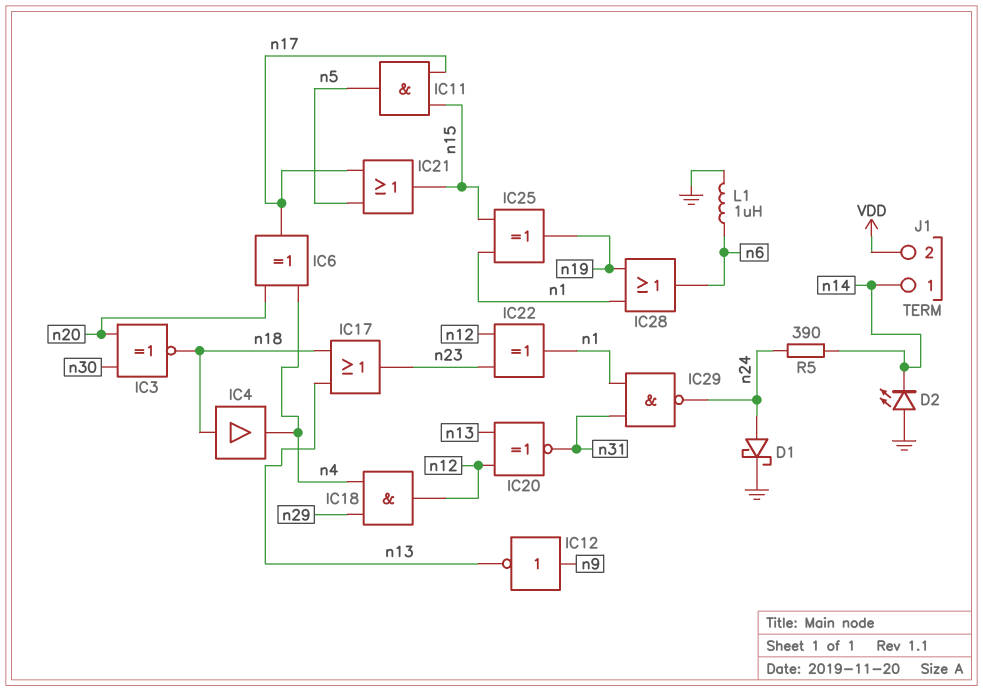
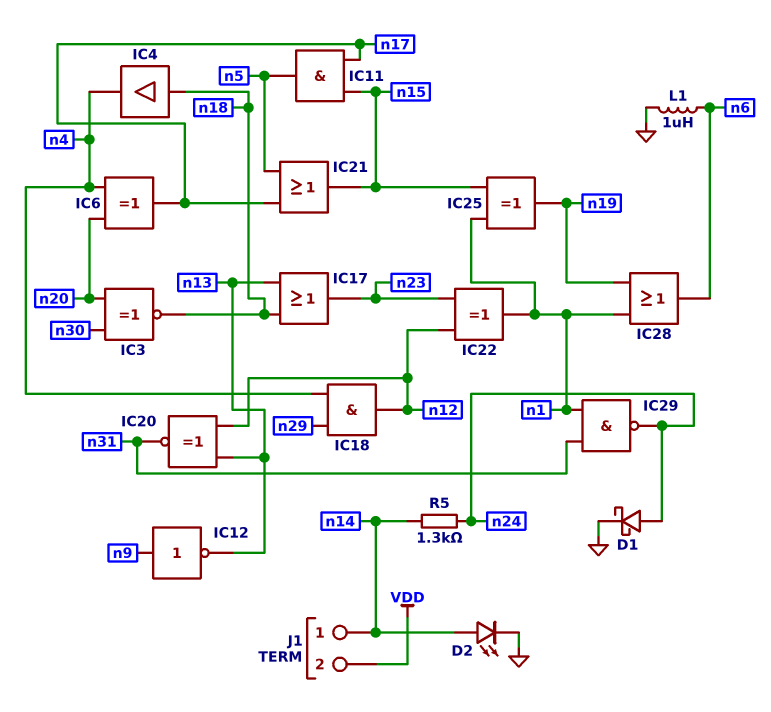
D2: LED (A GND, K n14) -> LED (A n14, K GND)
R5: 390 (n14, n24) -> 1.3k (n14, n24)

